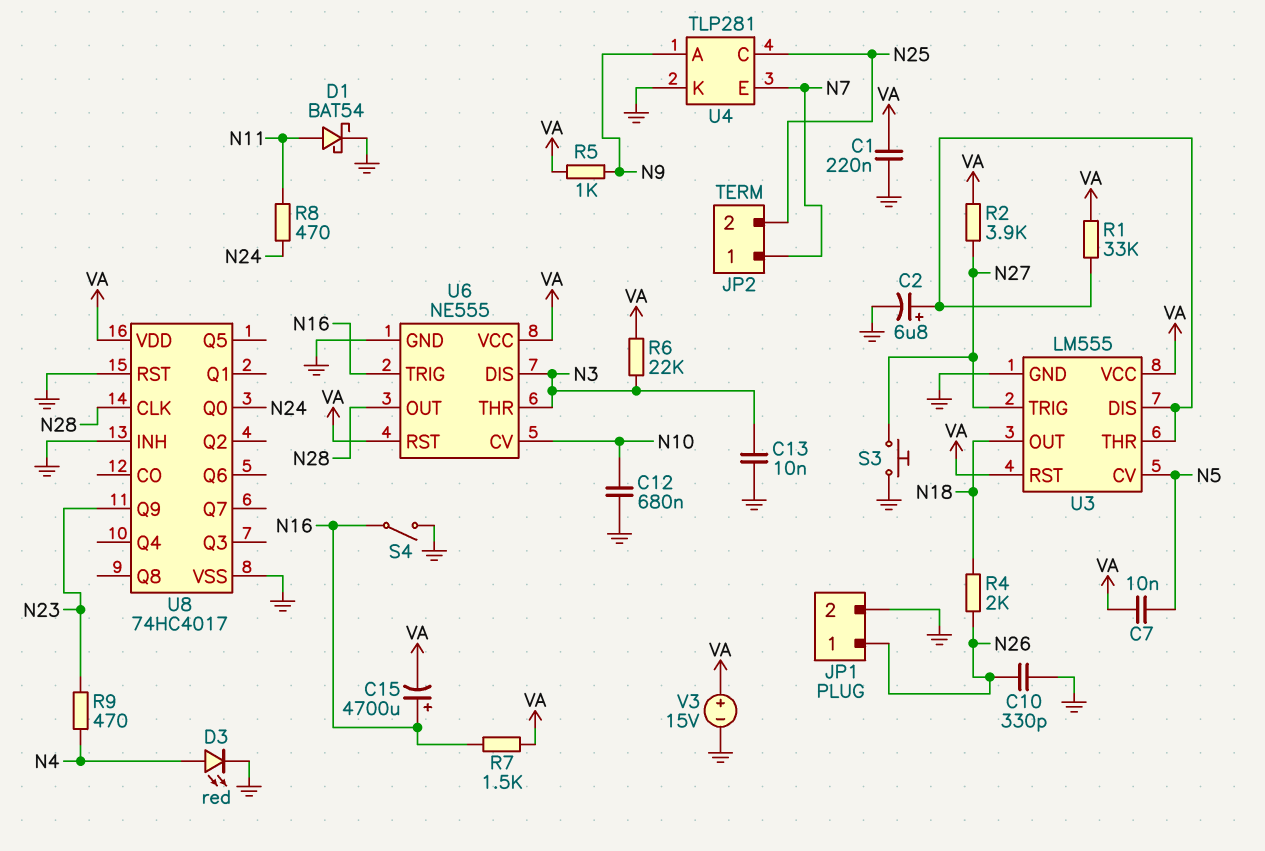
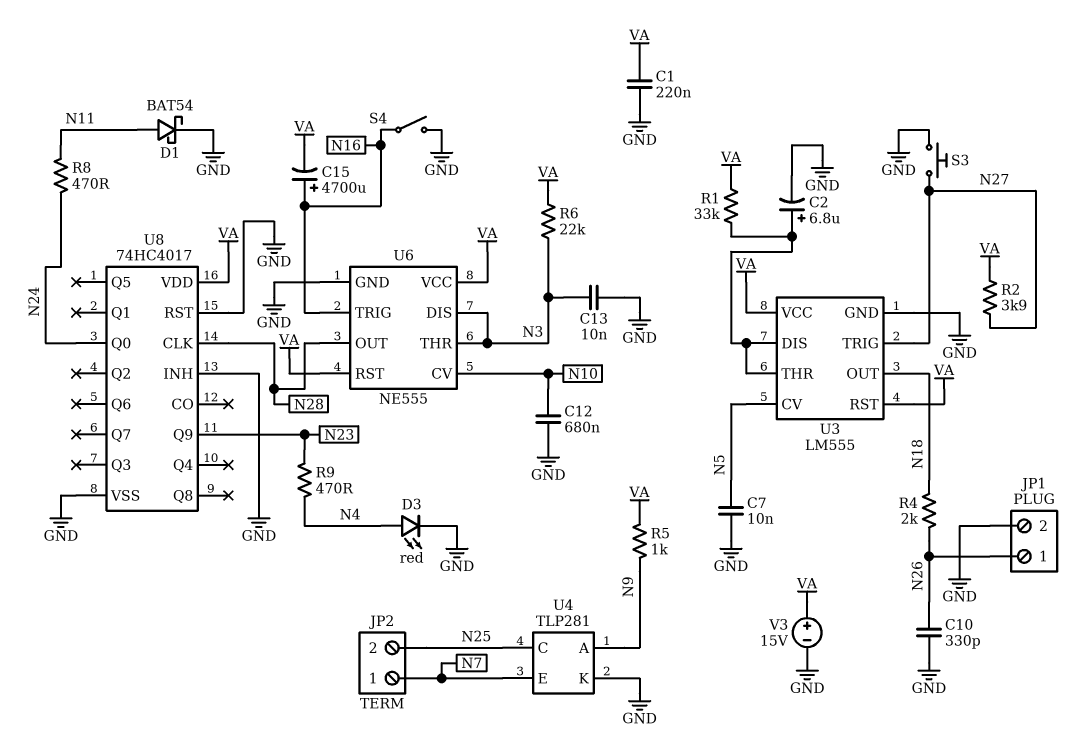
C7: 10nF (N5, VA) -> 10nF (GND, N5)
R7: 1.5k (N16, VA) -> none

